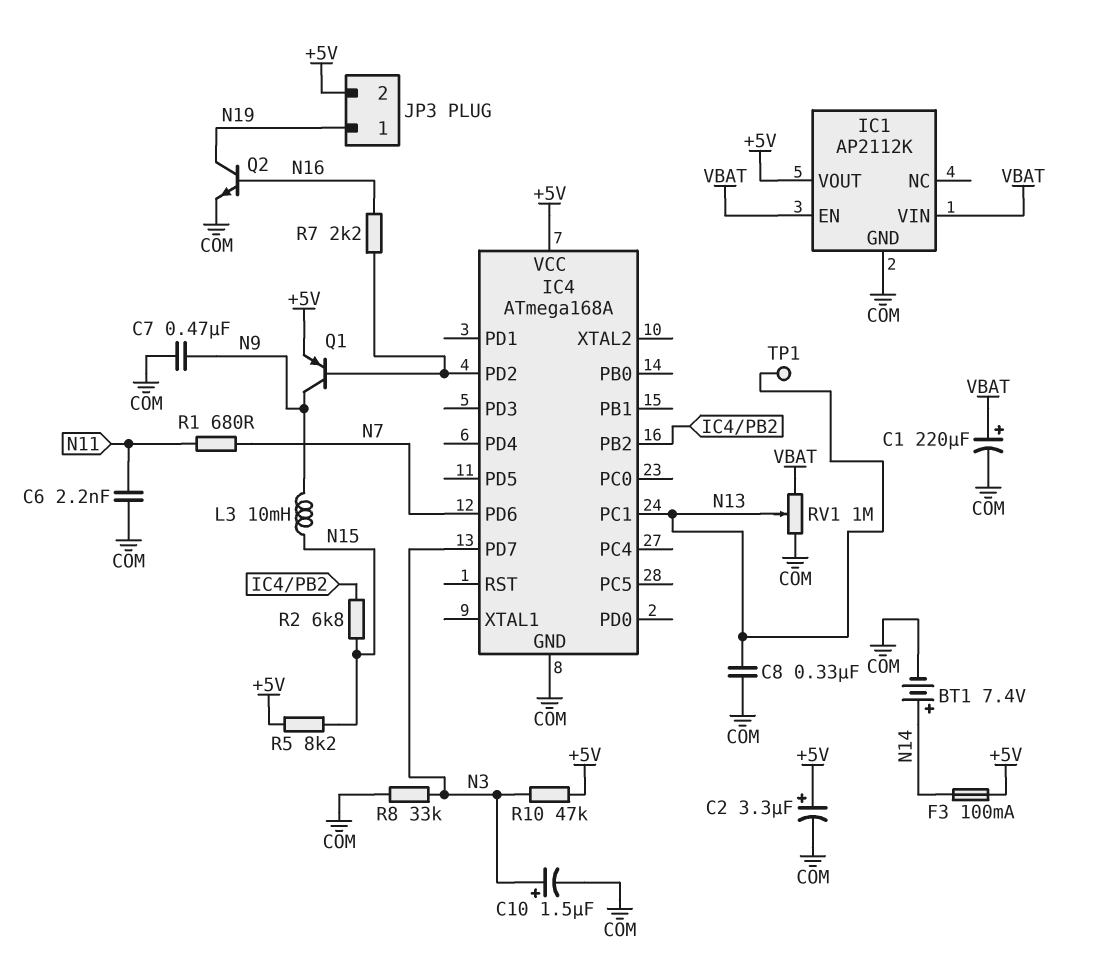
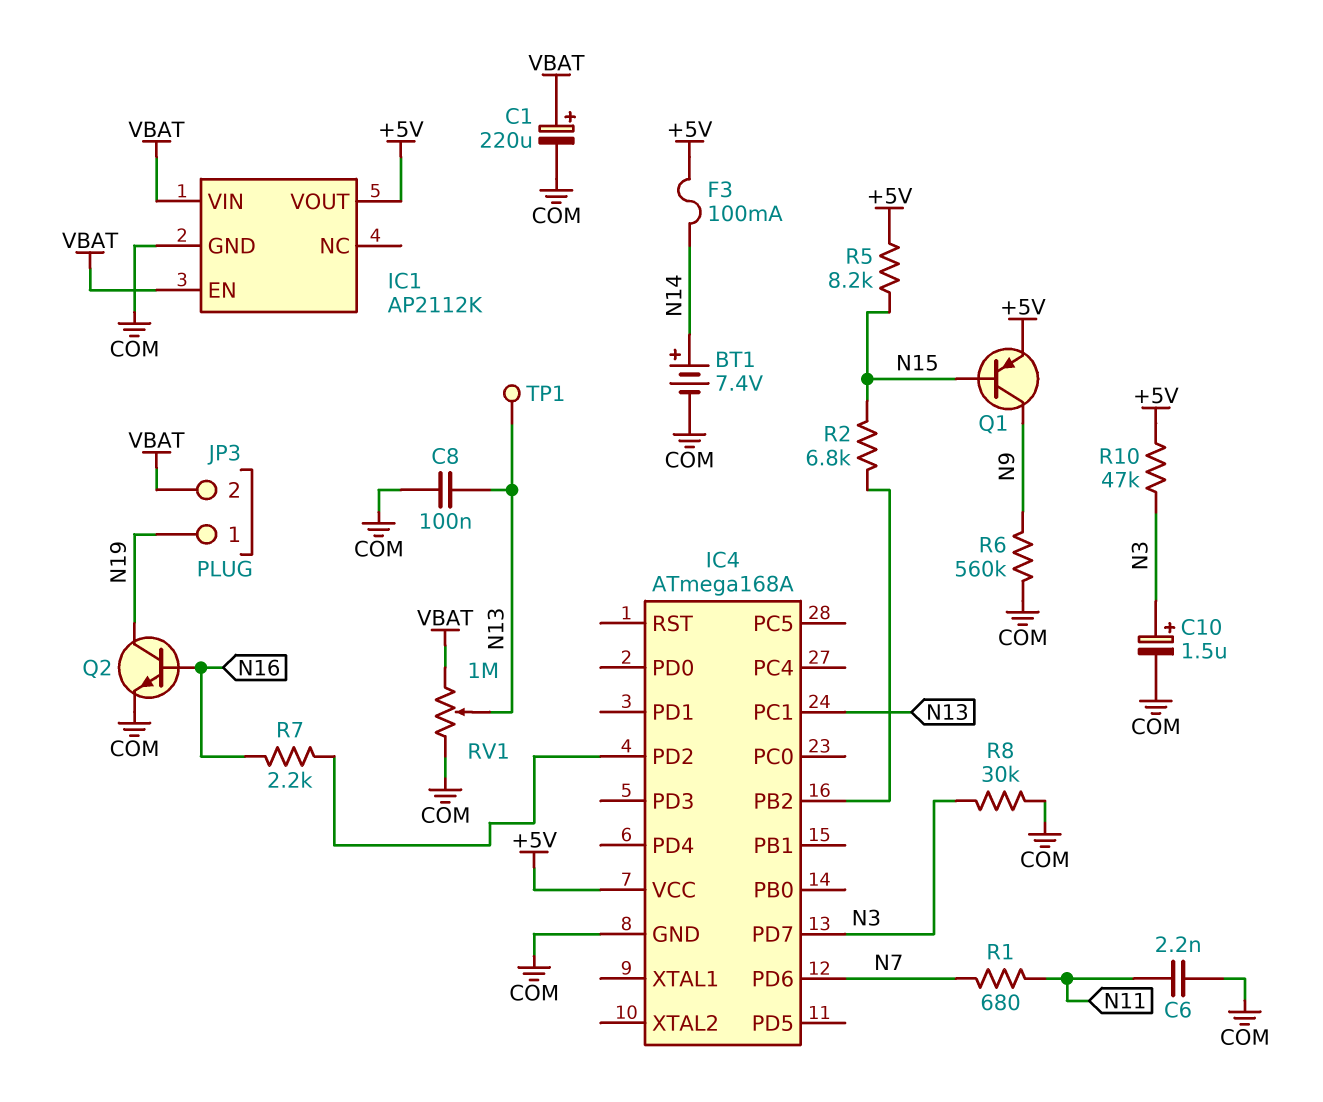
C2: 3.3uF (plus +5V, minus COM) -> none
C7: 470nF (COM, N9) -> none
C8: 330nF (COM, N13) -> 100nF (COM, N13)
JP3 pin 2: +5V -> VBAT
L3: 10mH (N9, N15) -> none
Q1: PNP (B IC4/PD2, C N9, E +5V) -> PNP (B N15, C N9, E +5V)
R6: none -> 560k (COM, N9)
R8: 33k (COM, N3) -> 30k (COM, N3)

